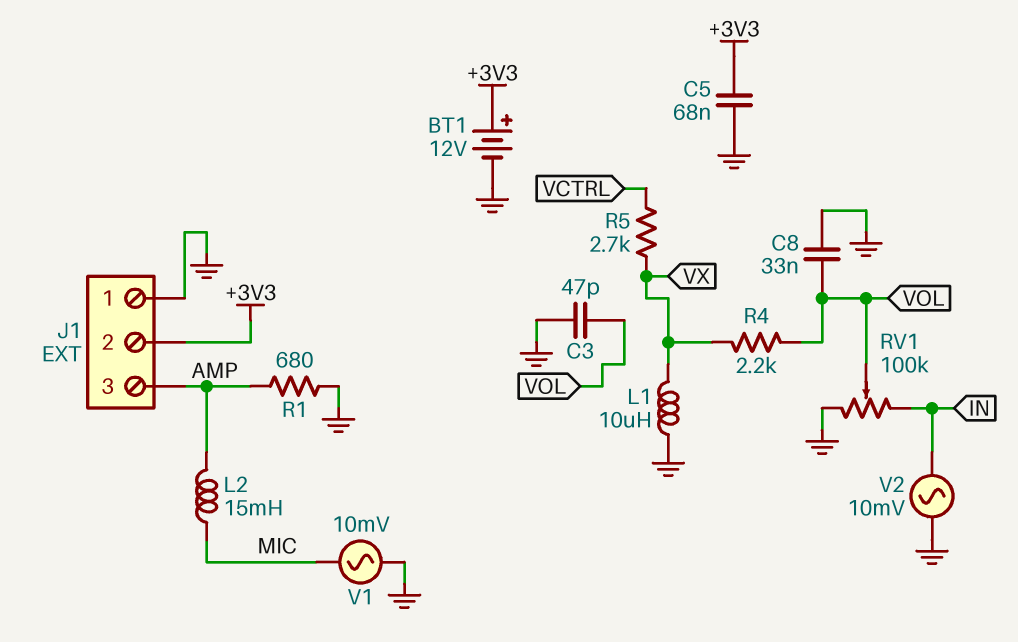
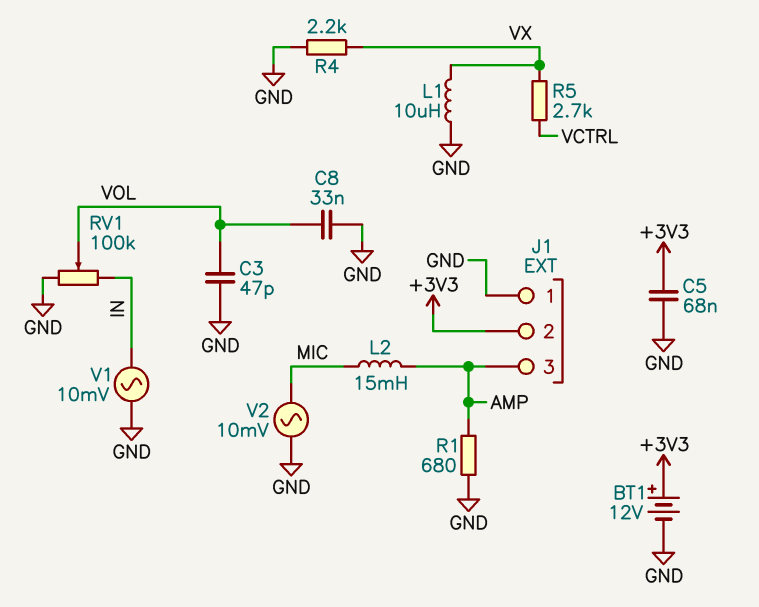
R4: 2.2k (VOL, VX) -> 2.2k (GND, VX)
V1: AC 10mV (GND, MIC) -> AC 10mV (GND, IN)
V2: AC 10mV (GND, IN) -> AC 10mV (GND, MIC)

